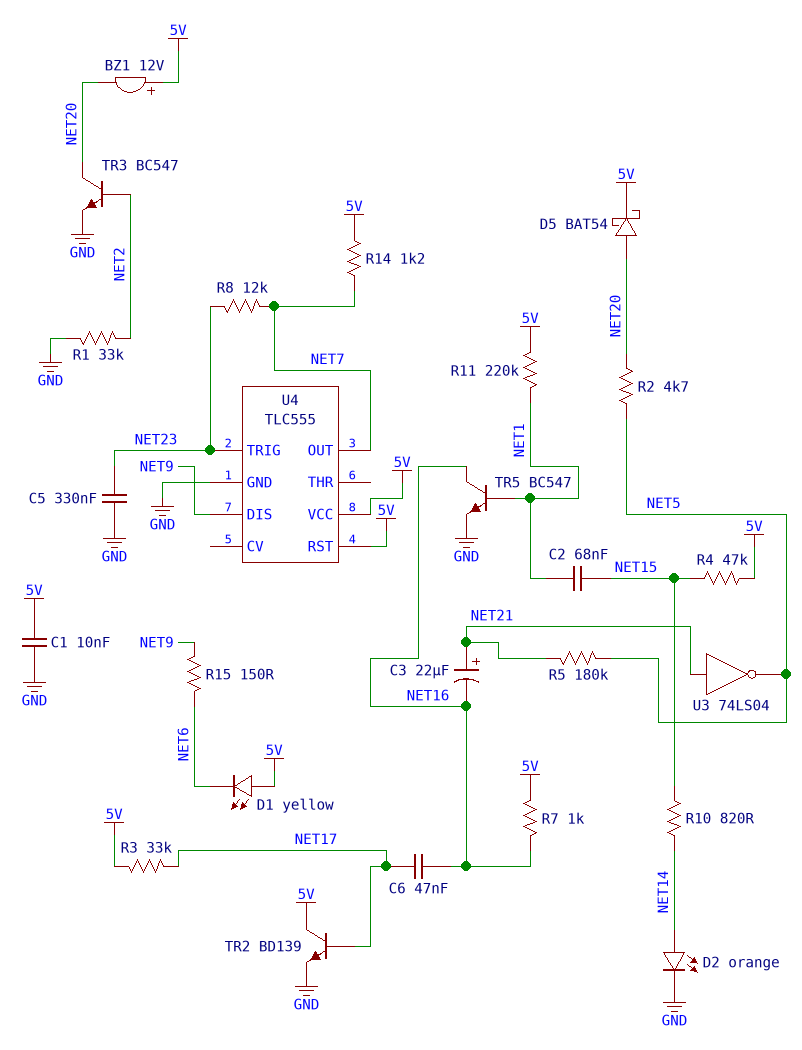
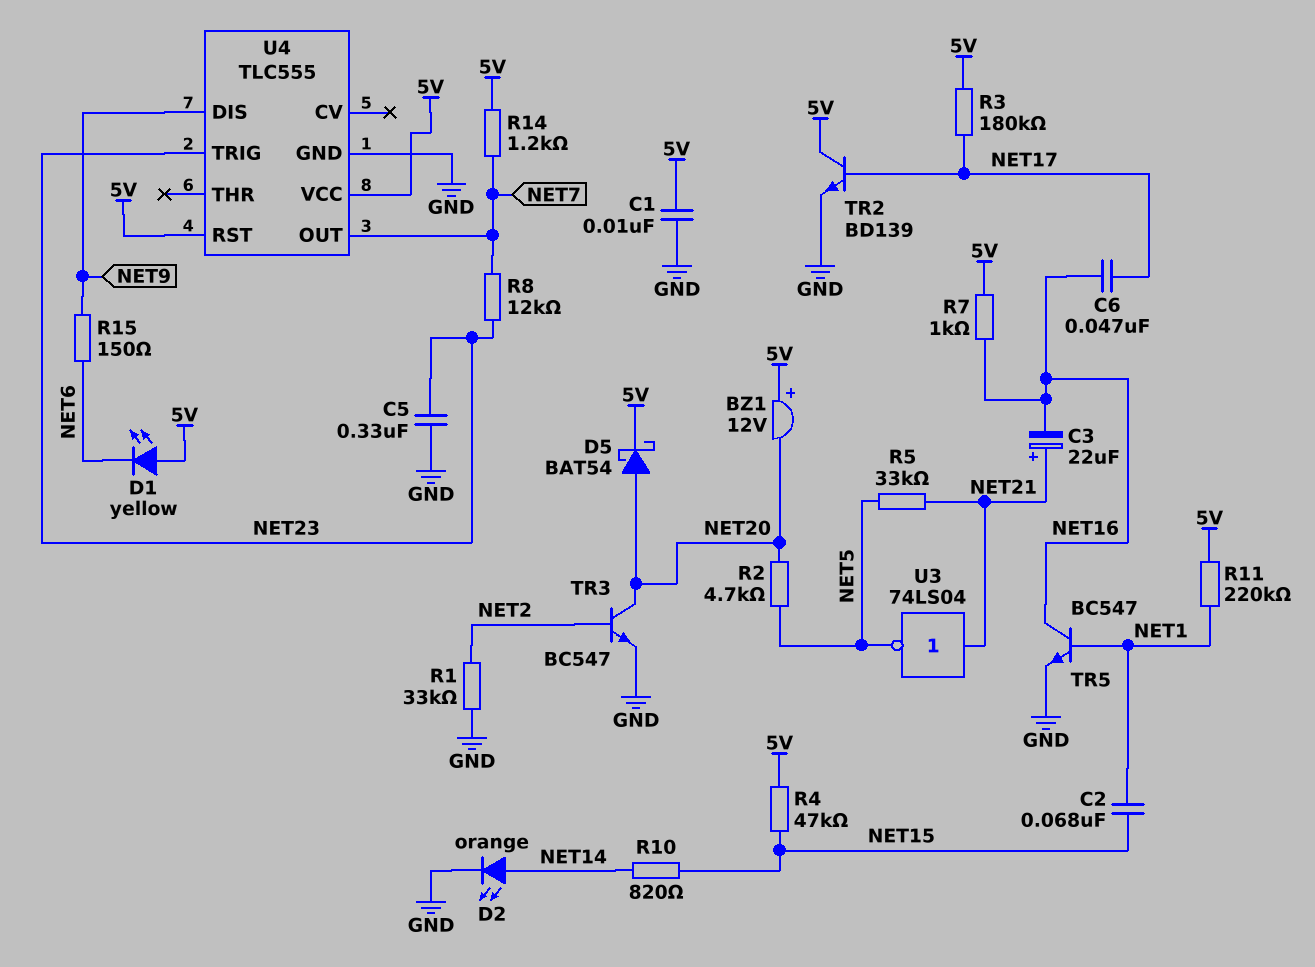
R3: 33k (5V, NET17) -> 180k (5V, NET17)
R5: 180k (NET5, NET21) -> 33k (NET5, NET21)

